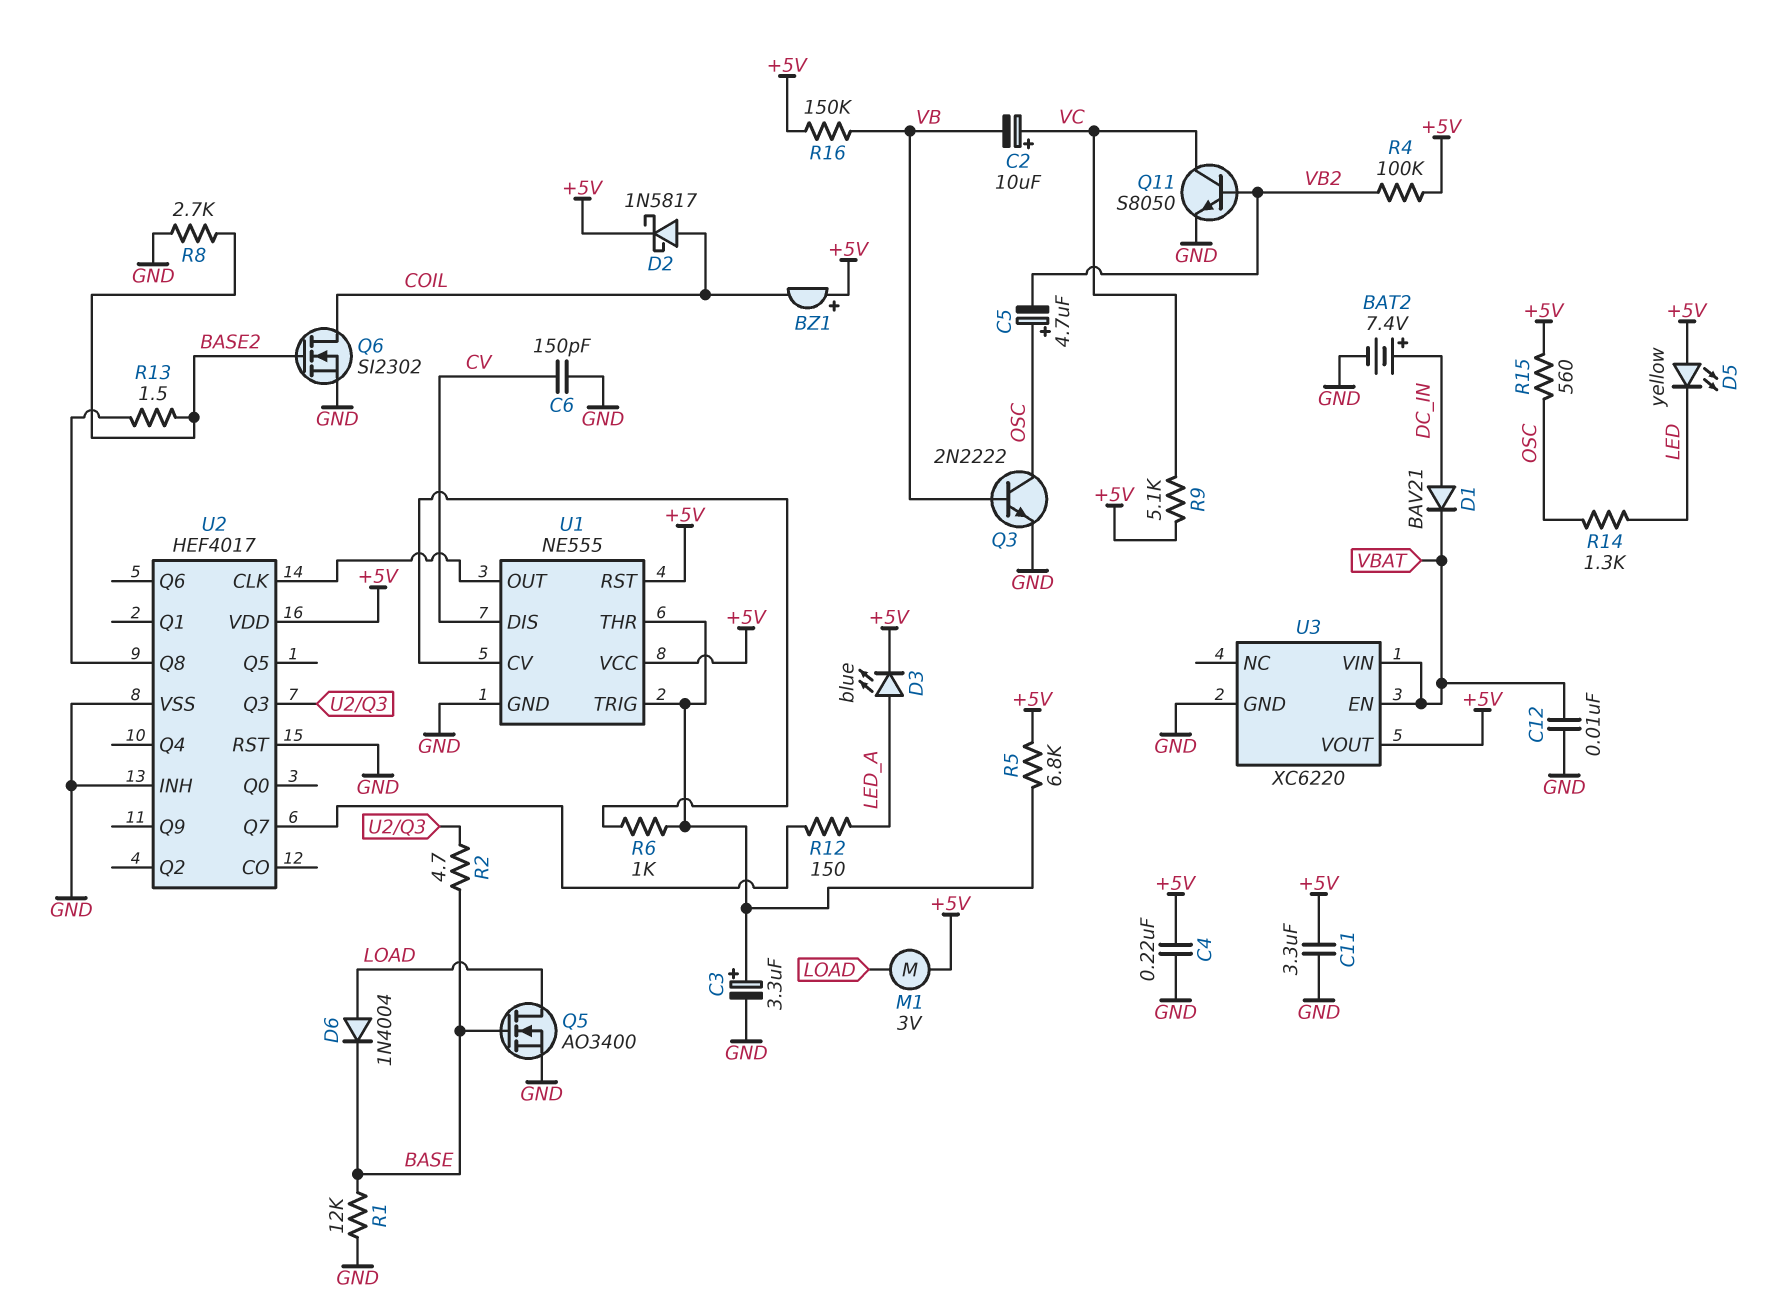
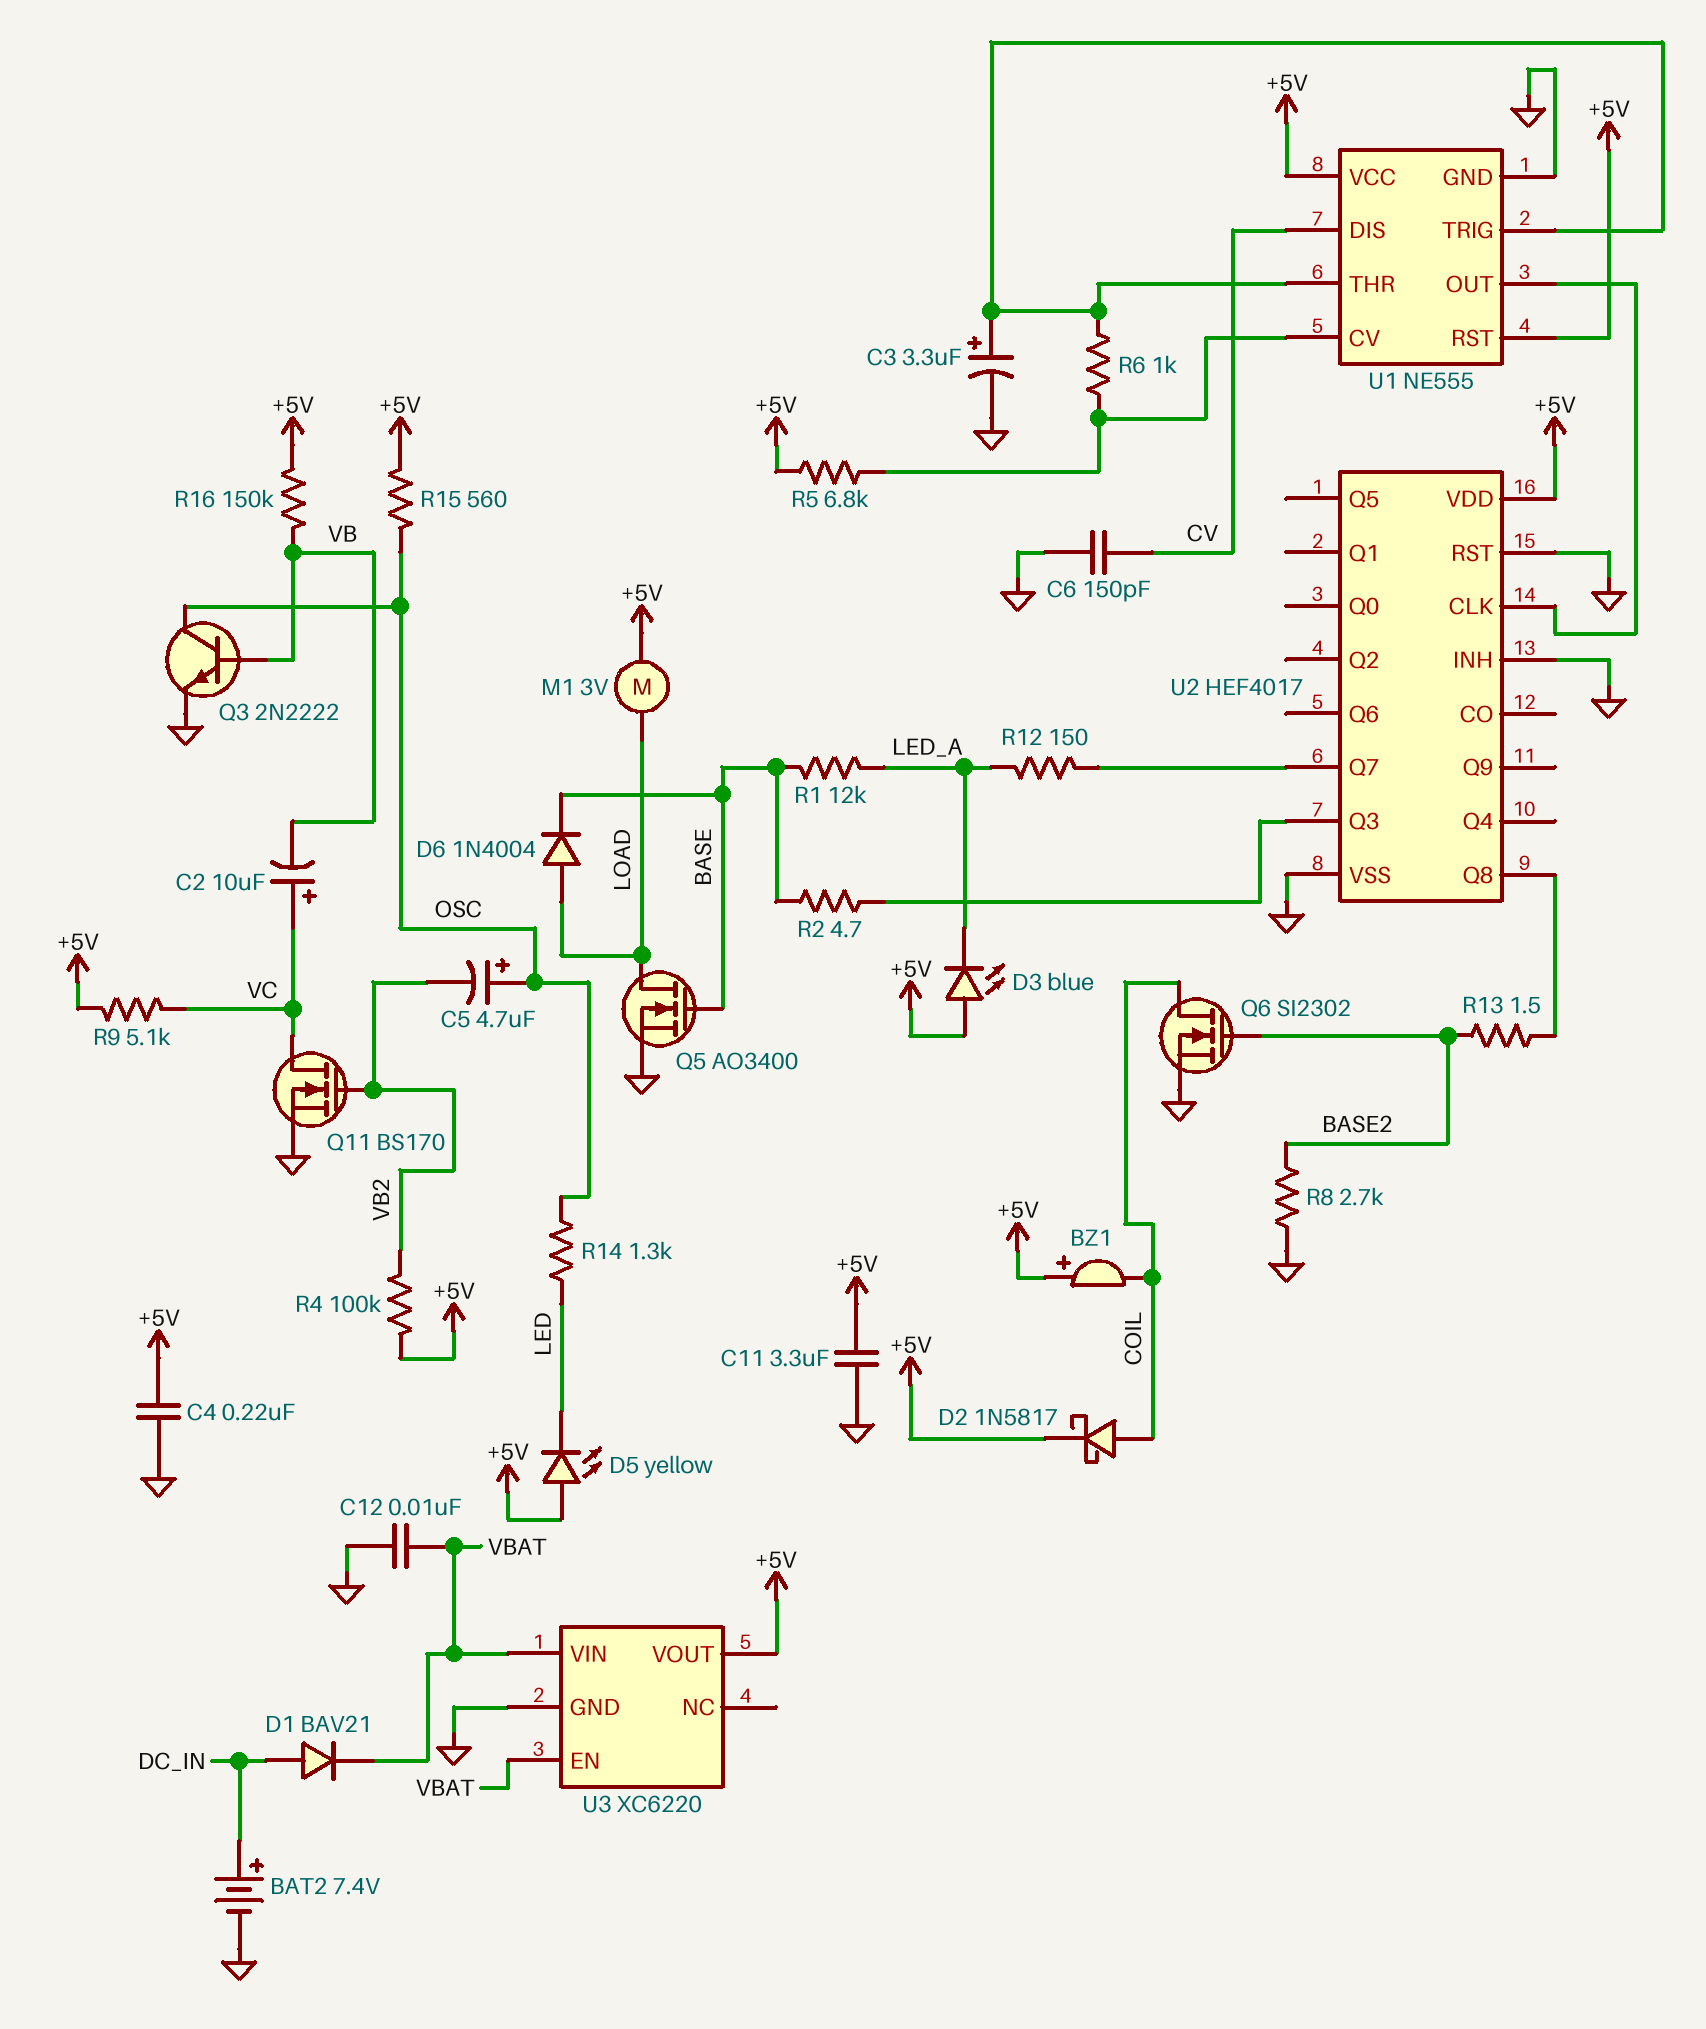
D3: LED blue (A LED_A, K +5V) -> LED blue (A +5V, K LED_A)
Q11: NPN S8050 (B VB2, C VC, E GND) -> NMOS BS170 (G VB2, D VC, S GND)
R1: 12k (BASE, GND) -> 12k (BASE, LED_A)
R5: 6.8k (+5V, U1/THR) -> 6.8k (+5V, U1/CV)

